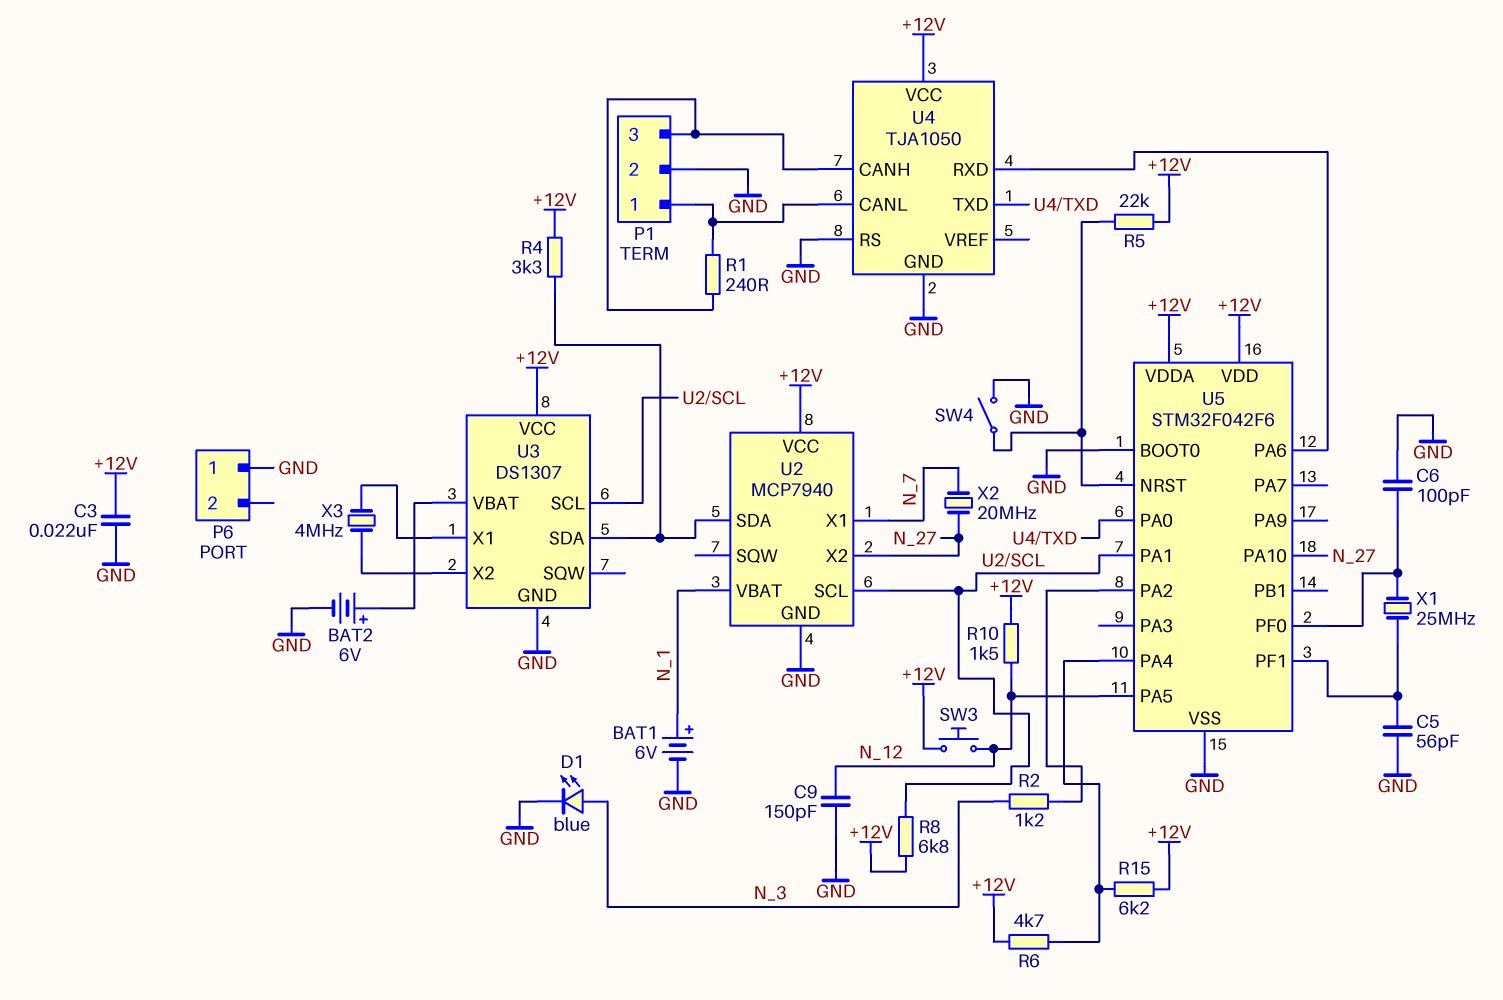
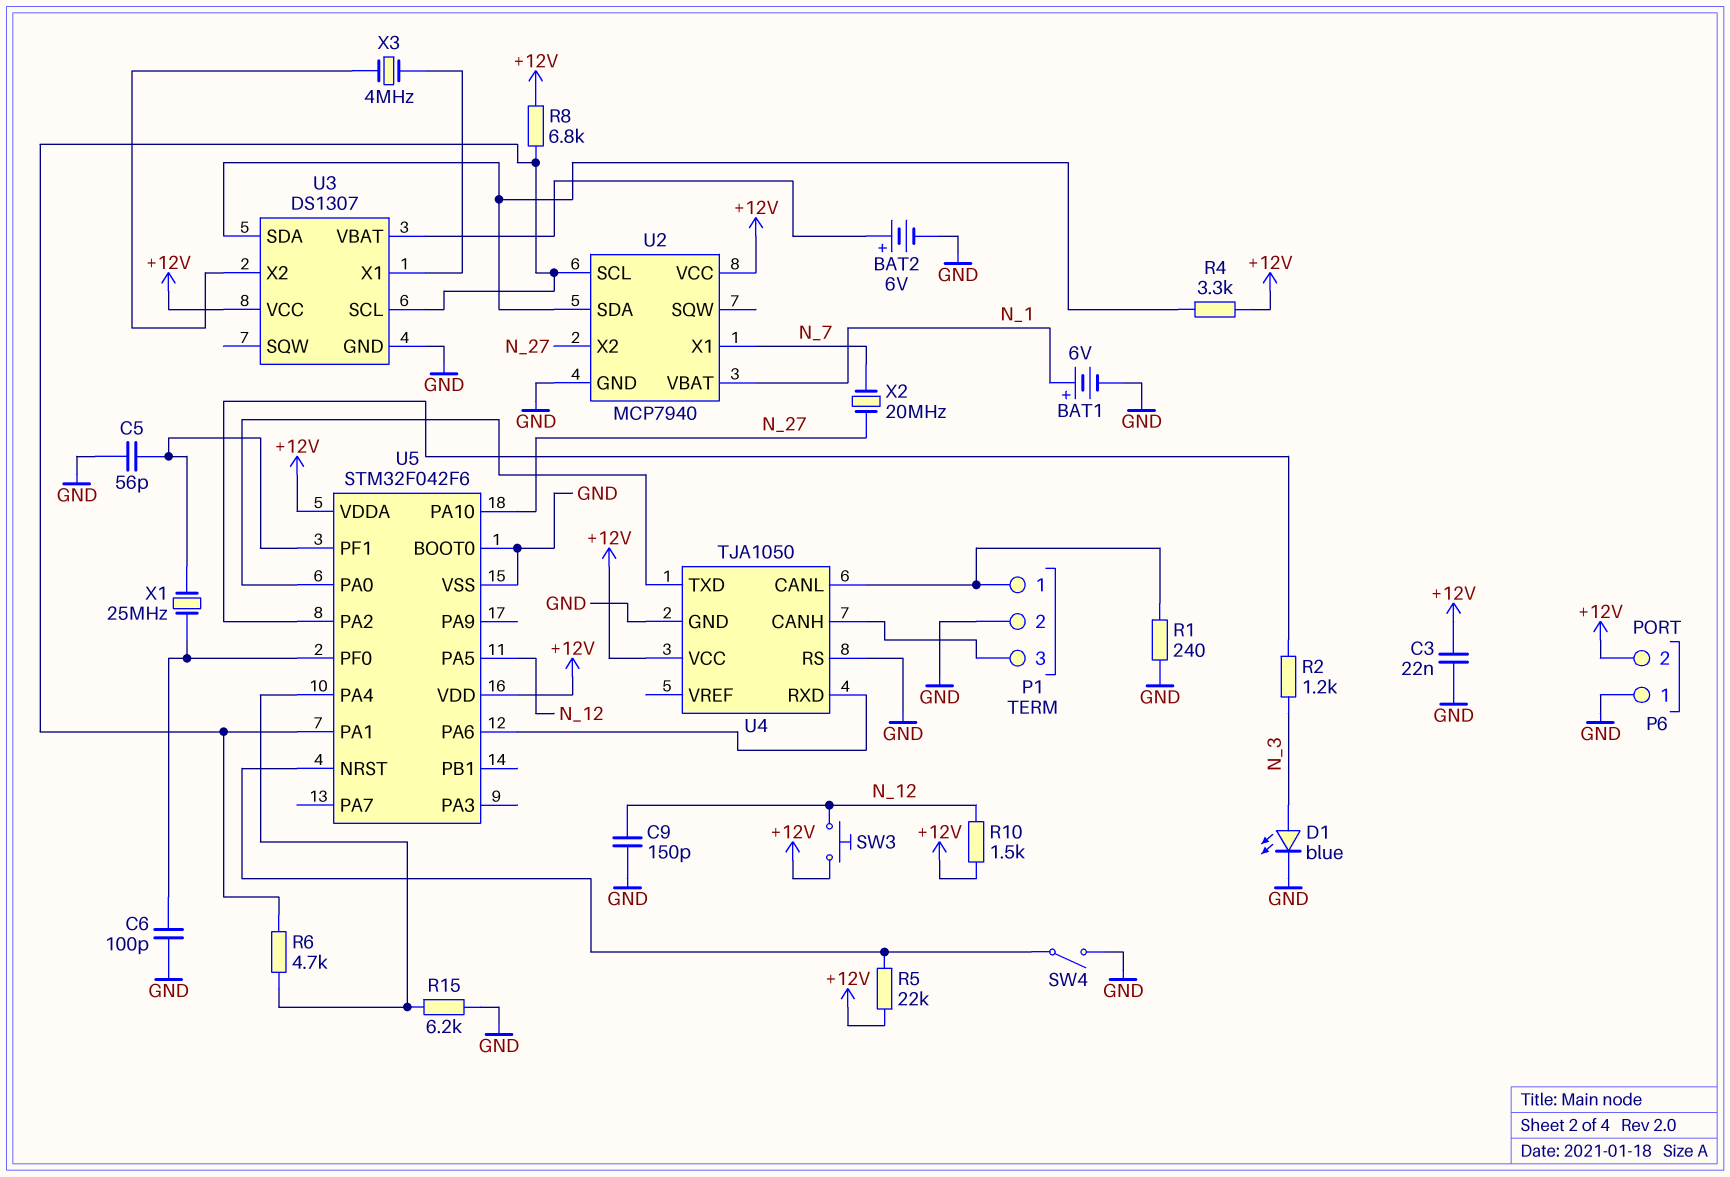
P6 pin 2: none -> +12V
R1: 240 (P1/1, P1/3) -> 240 (GND, P1/1)
R6: 4.7k (+12V, U5/PA4) -> 4.7k (U2/SCL, U5/PA4)
R15: 6.2k (+12V, U5/PA4) -> 6.2k (GND, U5/PA4)

